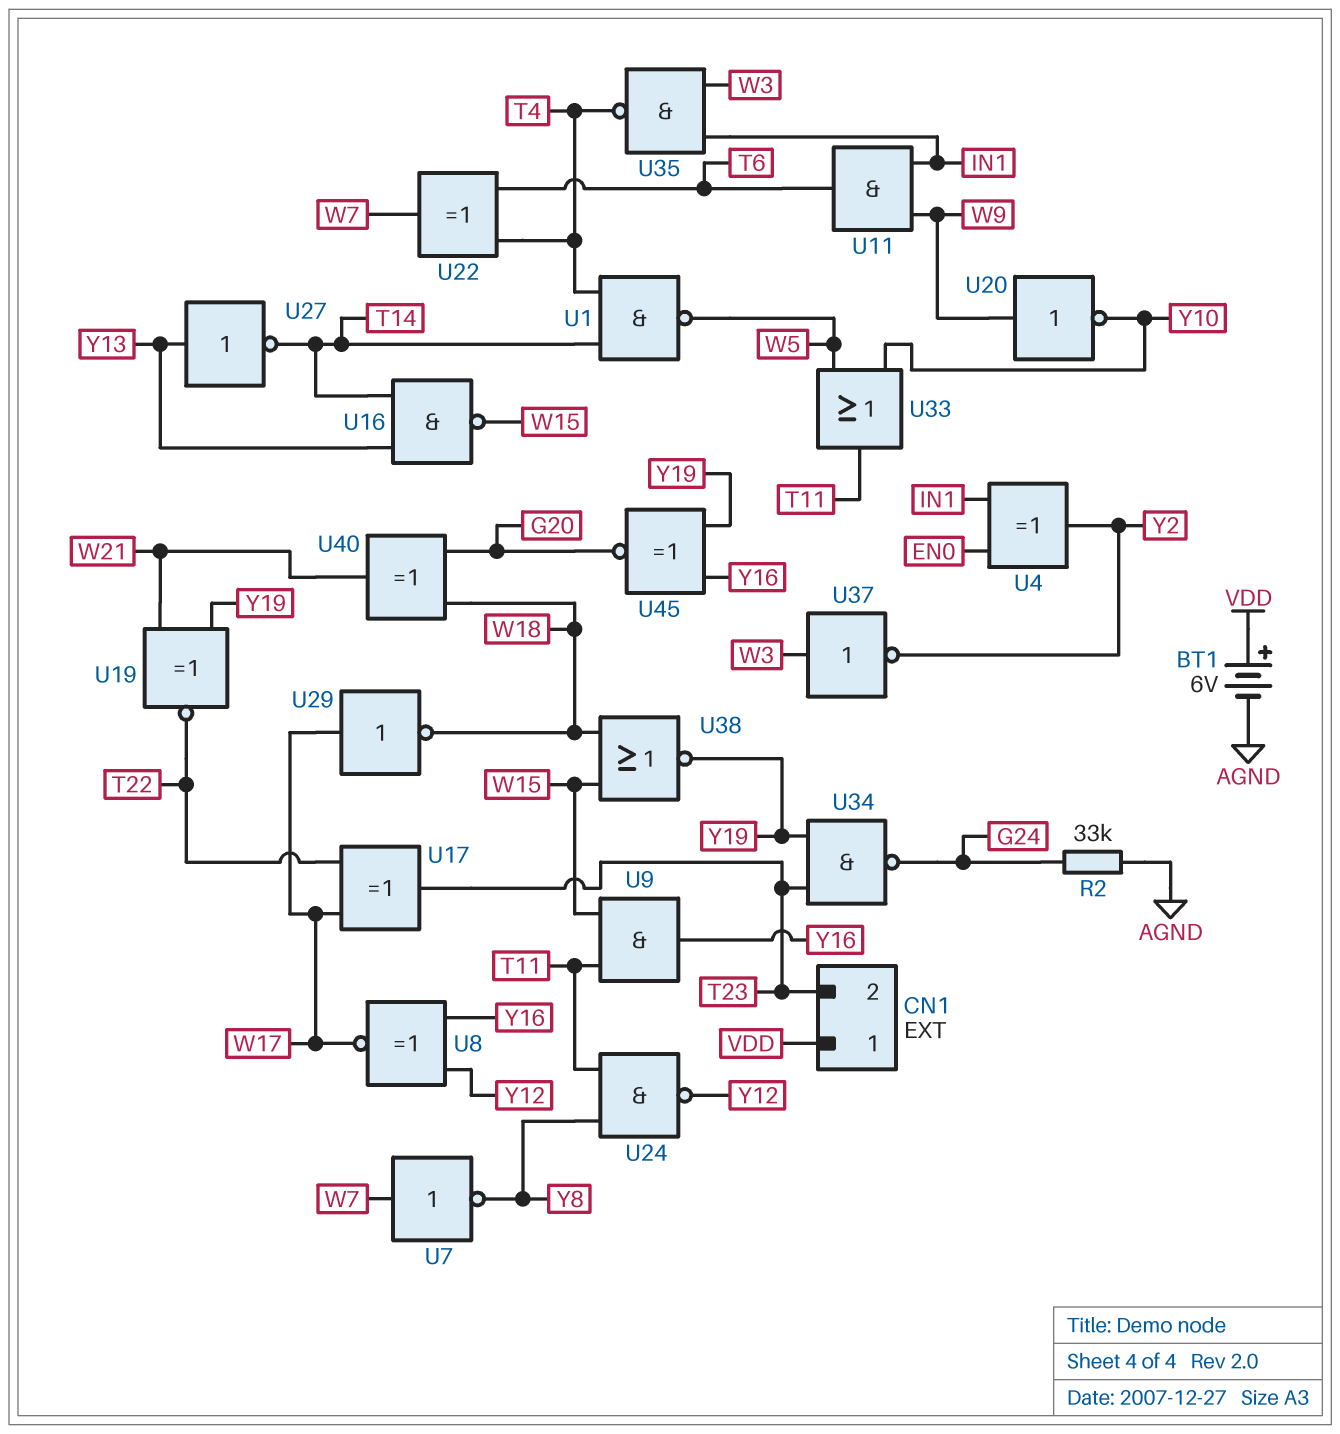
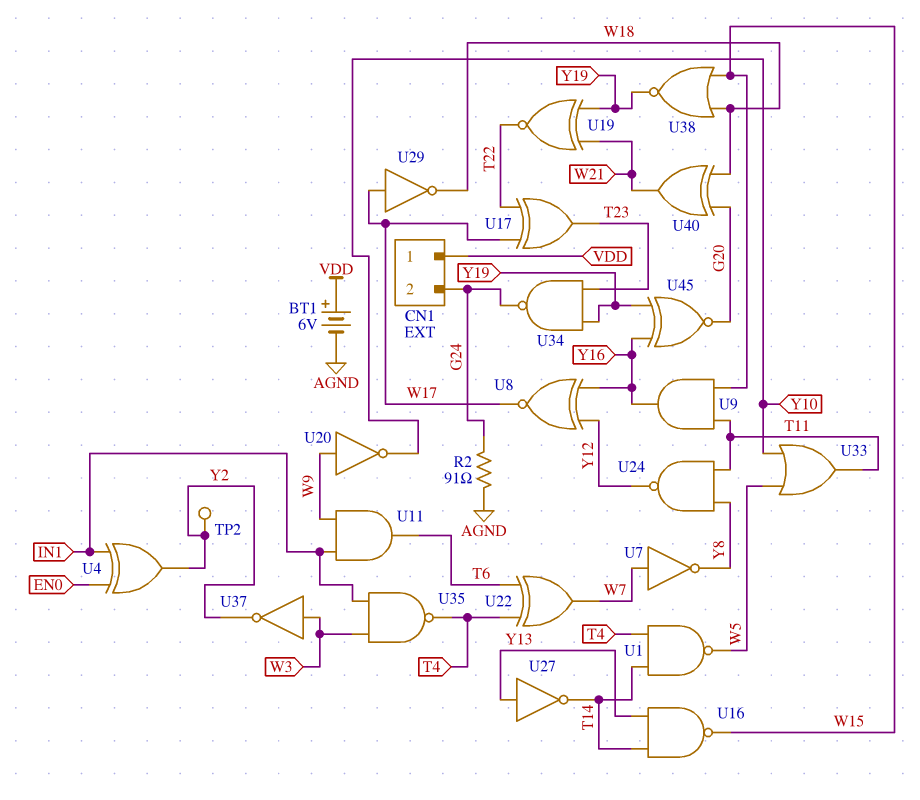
CN1 pin 2: T23 -> G24
R2: 33k (AGND, G24) -> 91 (AGND, G24)
TP2: none -> test point (Y2)

